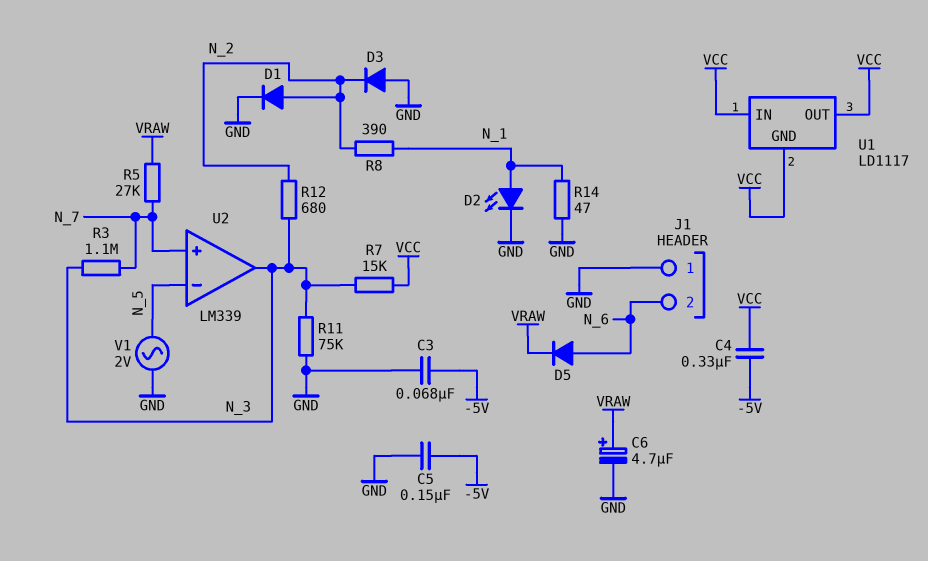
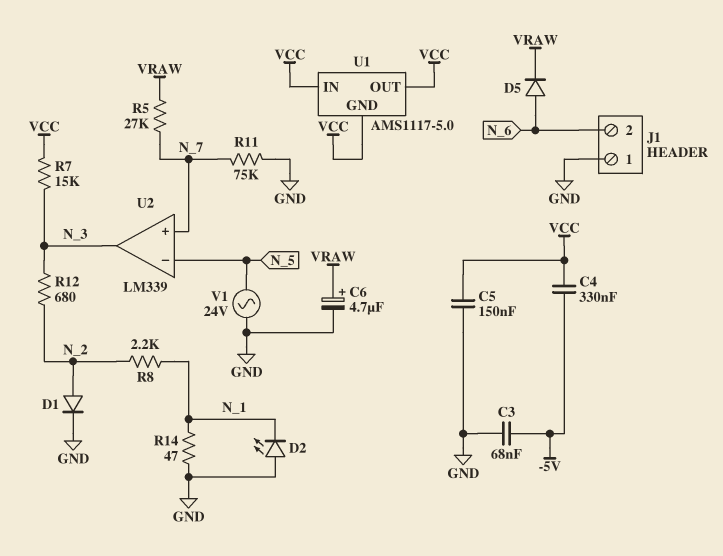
C5: 150nF (-5V, GND) -> 150nF (GND, VCC)
D2: LED (A N_1, K GND) -> LED (A GND, K N_1)
D3: diode (A GND, K N_2) -> none
R3: 1.1M (N_3, N_7) -> none
R8: 390 (N_1, N_2) -> 2.2k (N_1, N_2)
R11: 75k (GND, N_3) -> 75k (GND, N_7)
U1: LD1117 -> AMS1117-5.0
V1: AC 2V (GND, N_5) -> AC 24V (GND, N_5)

